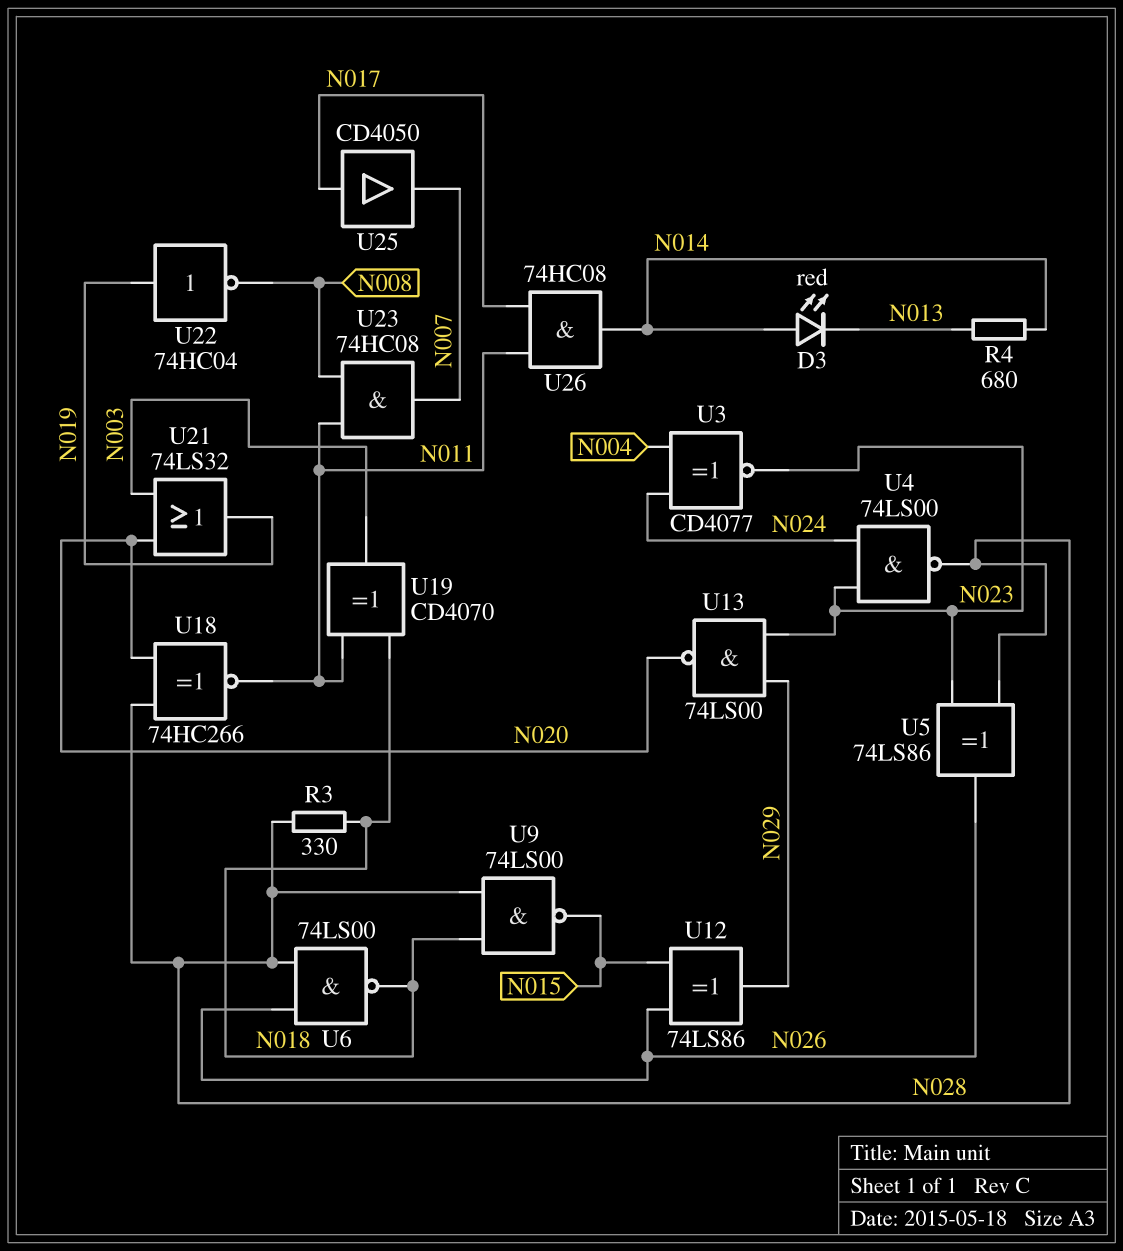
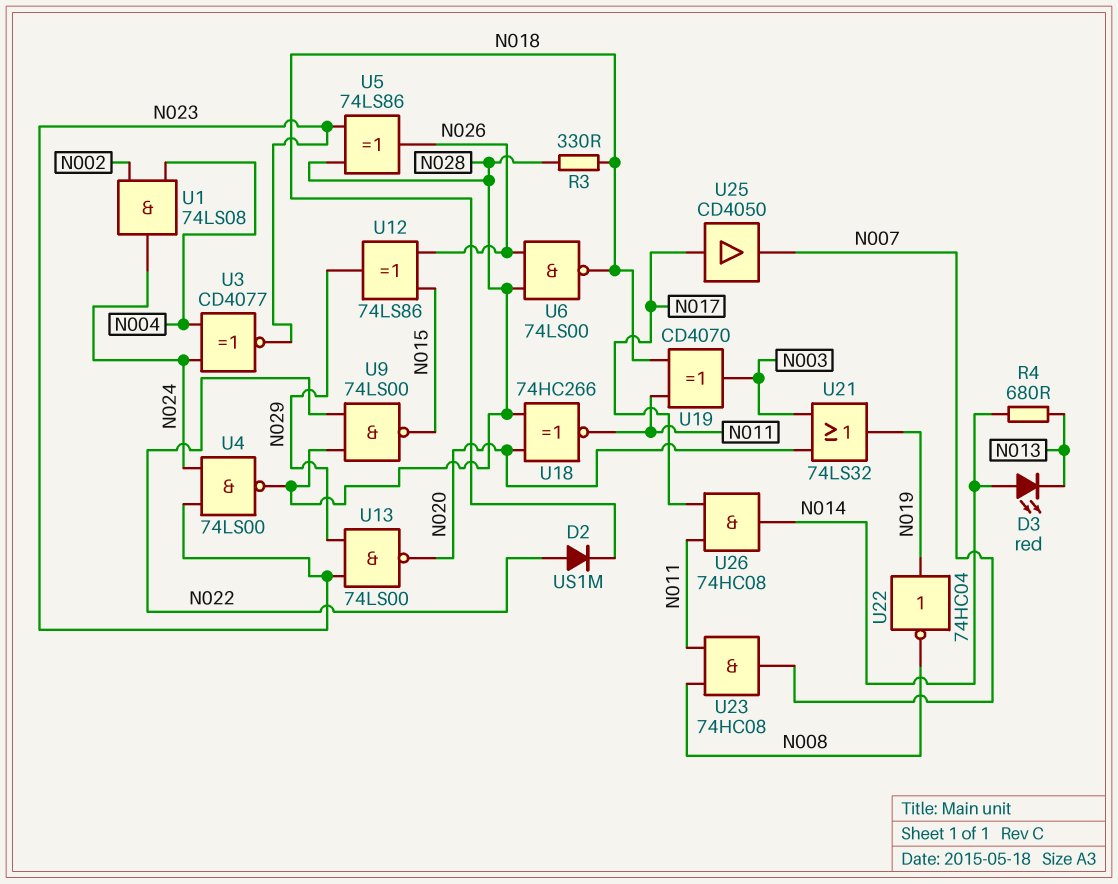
D2: none -> diode US1M (A N022, K N018)
U1: none -> AND 74LS08 (in N002, in N004, out N024)
U9: NAND 74LS00 (in N018, in N028, out N015) -> NAND 74LS00 (in N022, in N028, out N015)

